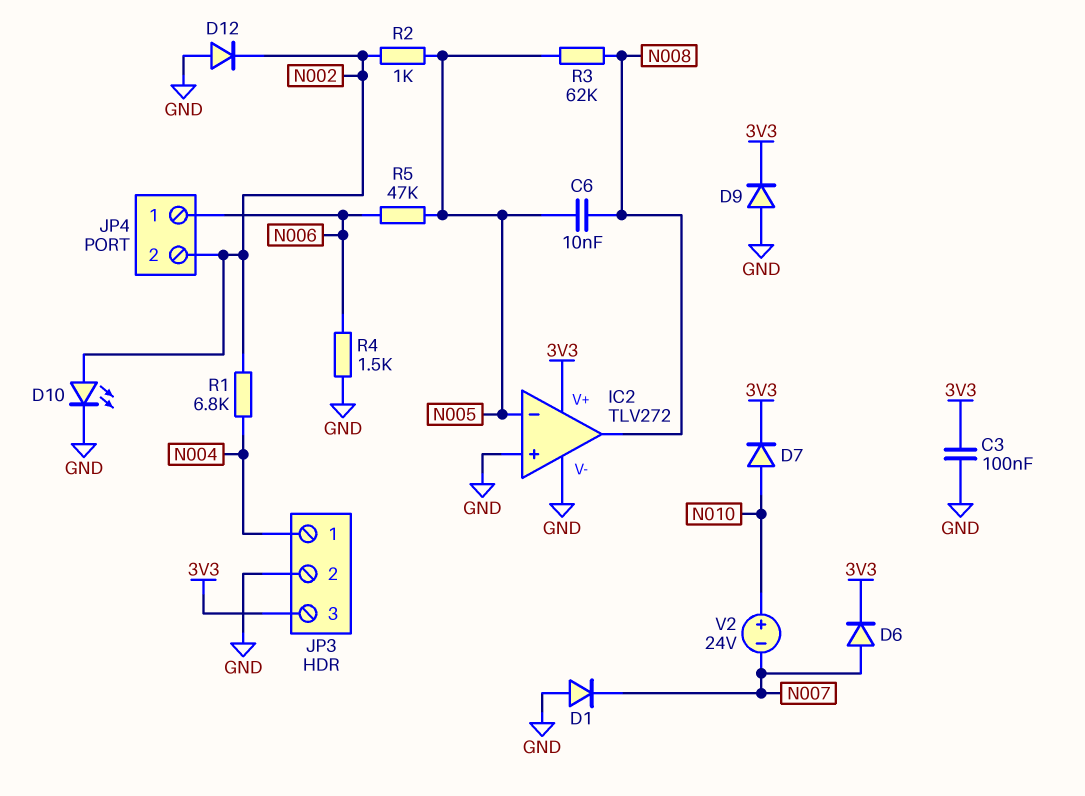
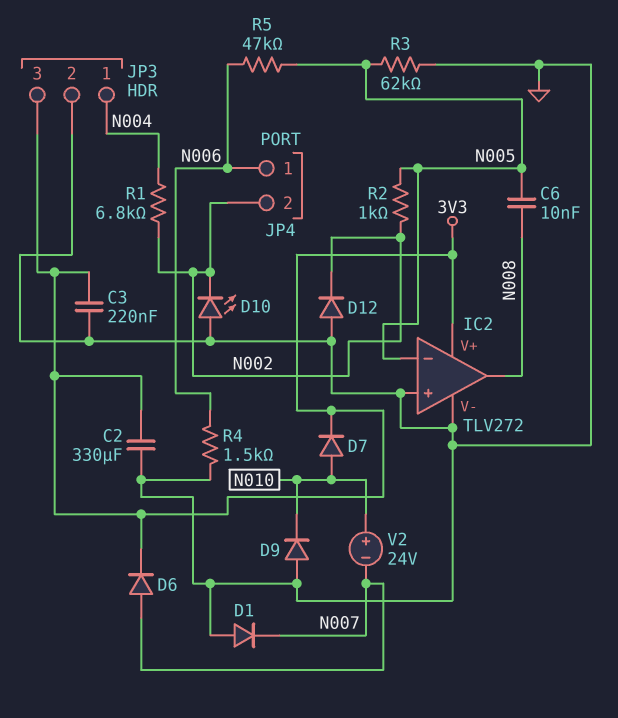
C2: none -> 330uF (3V3, GND)
C3: 100nF (3V3, GND) -> 220nF (3V3, GND)
D9: diode (A GND, K 3V3) -> diode (A GND, K N010)
D10: LED (A N002, K GND) -> LED (A GND, K N002)
R3: 62k (N005, N008) -> 62k (GND, N005)

